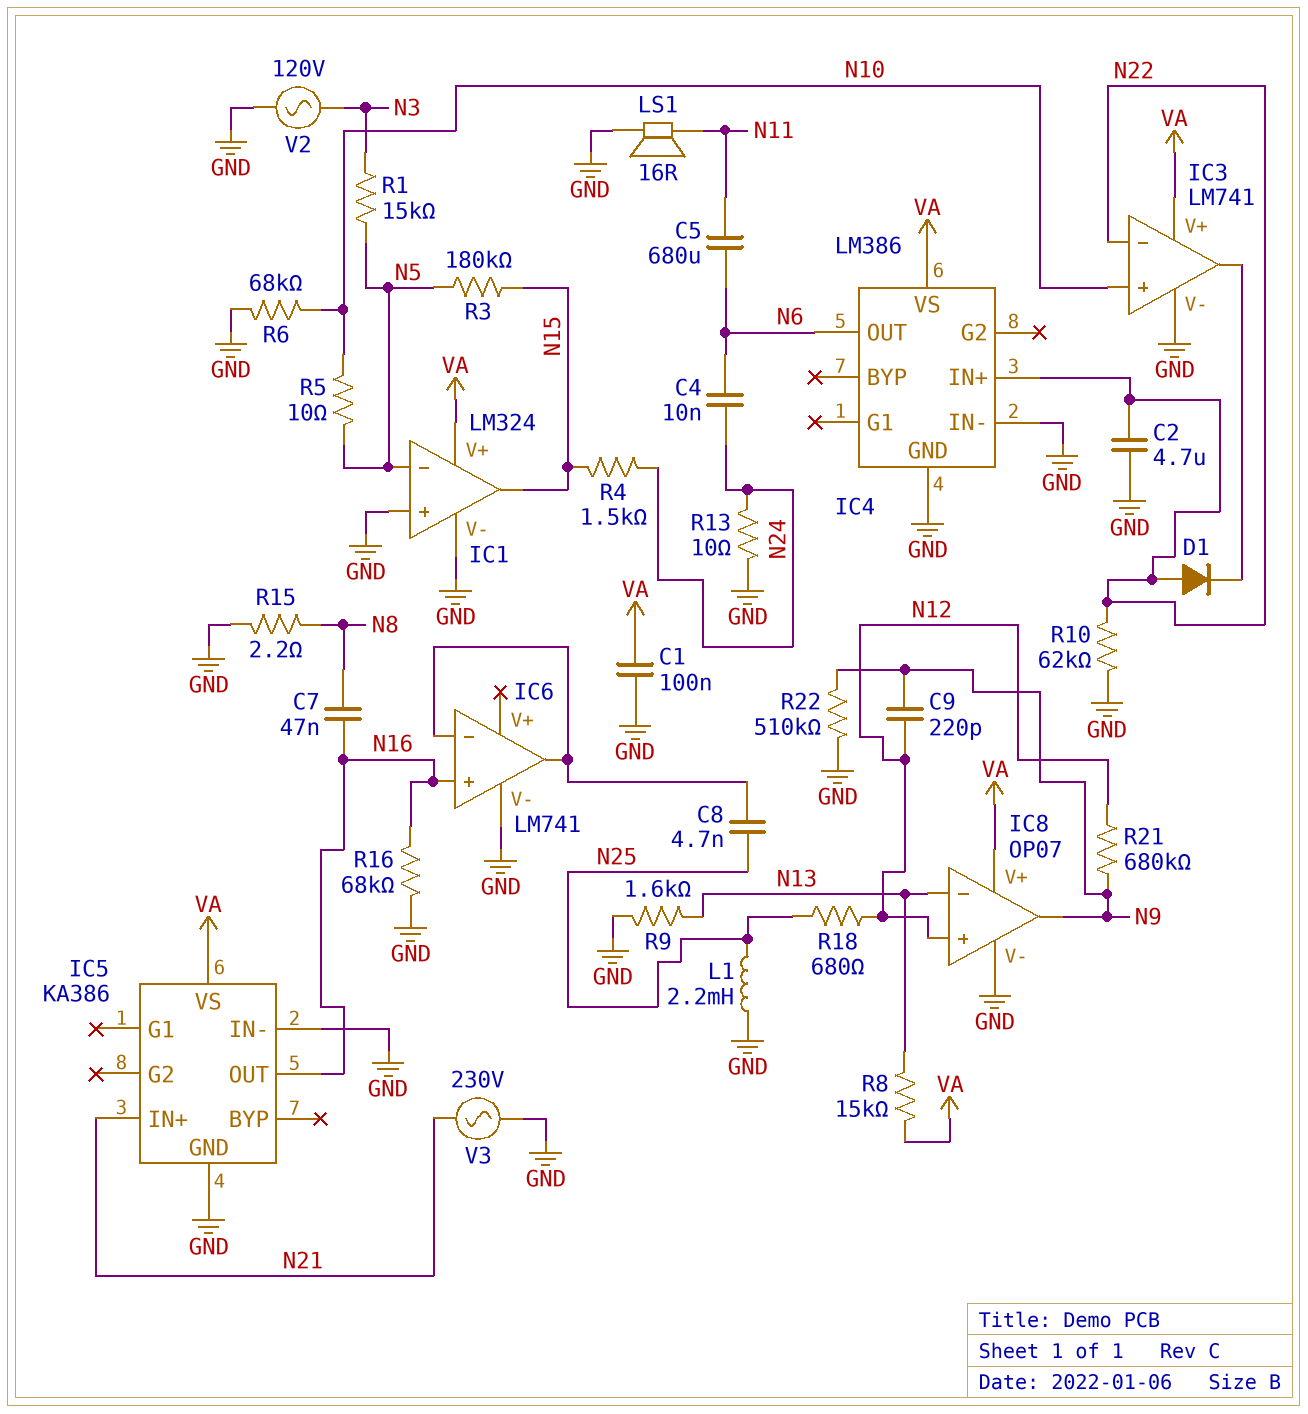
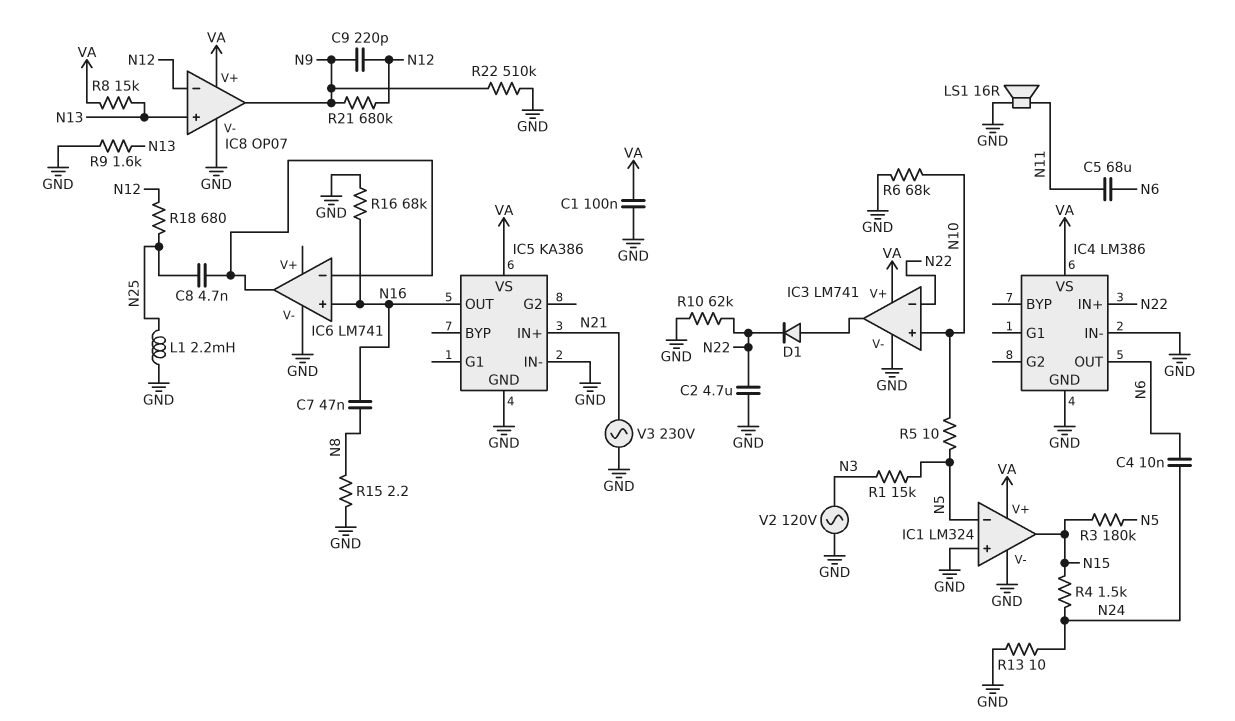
C5: 680uF (N6, N11) -> 68uF (N6, N11)
D1: diode (A N22, K IC3/out) -> diode (A IC3/out, K N22)
IC8 pin in+: N12 -> N13
IC8 pin in-: N13 -> N12

